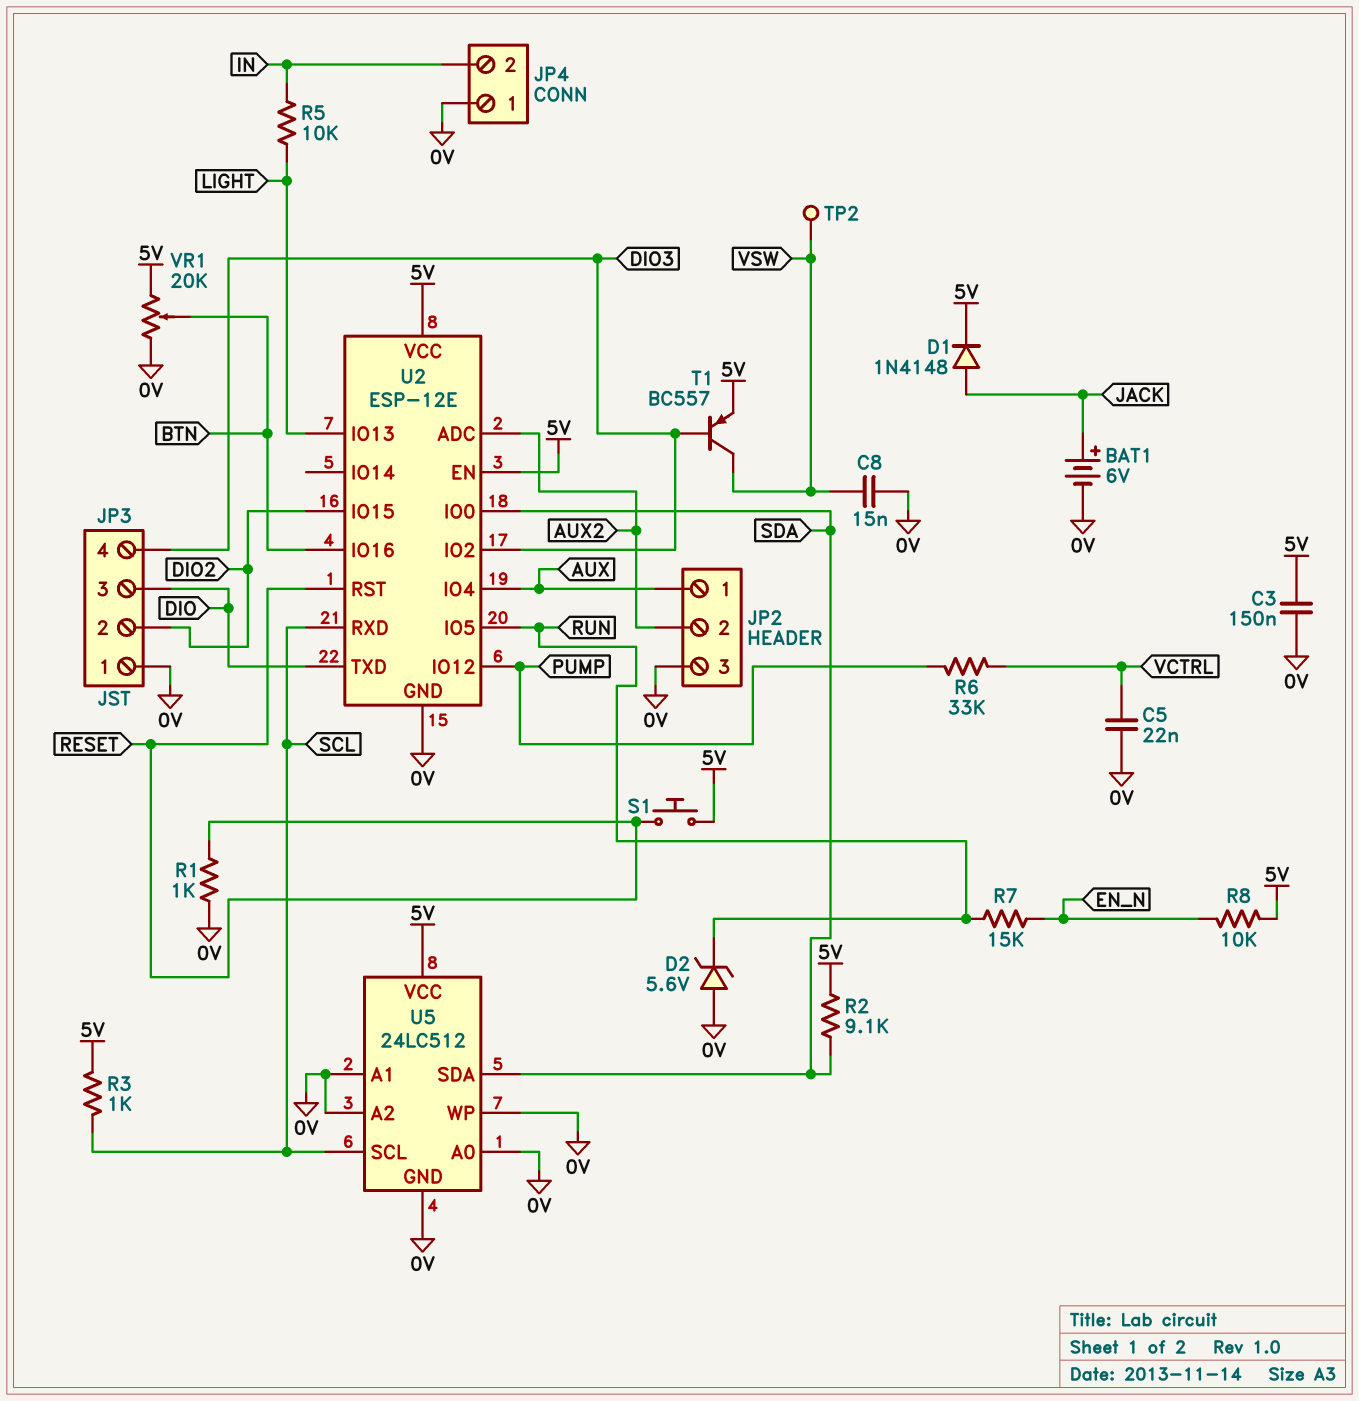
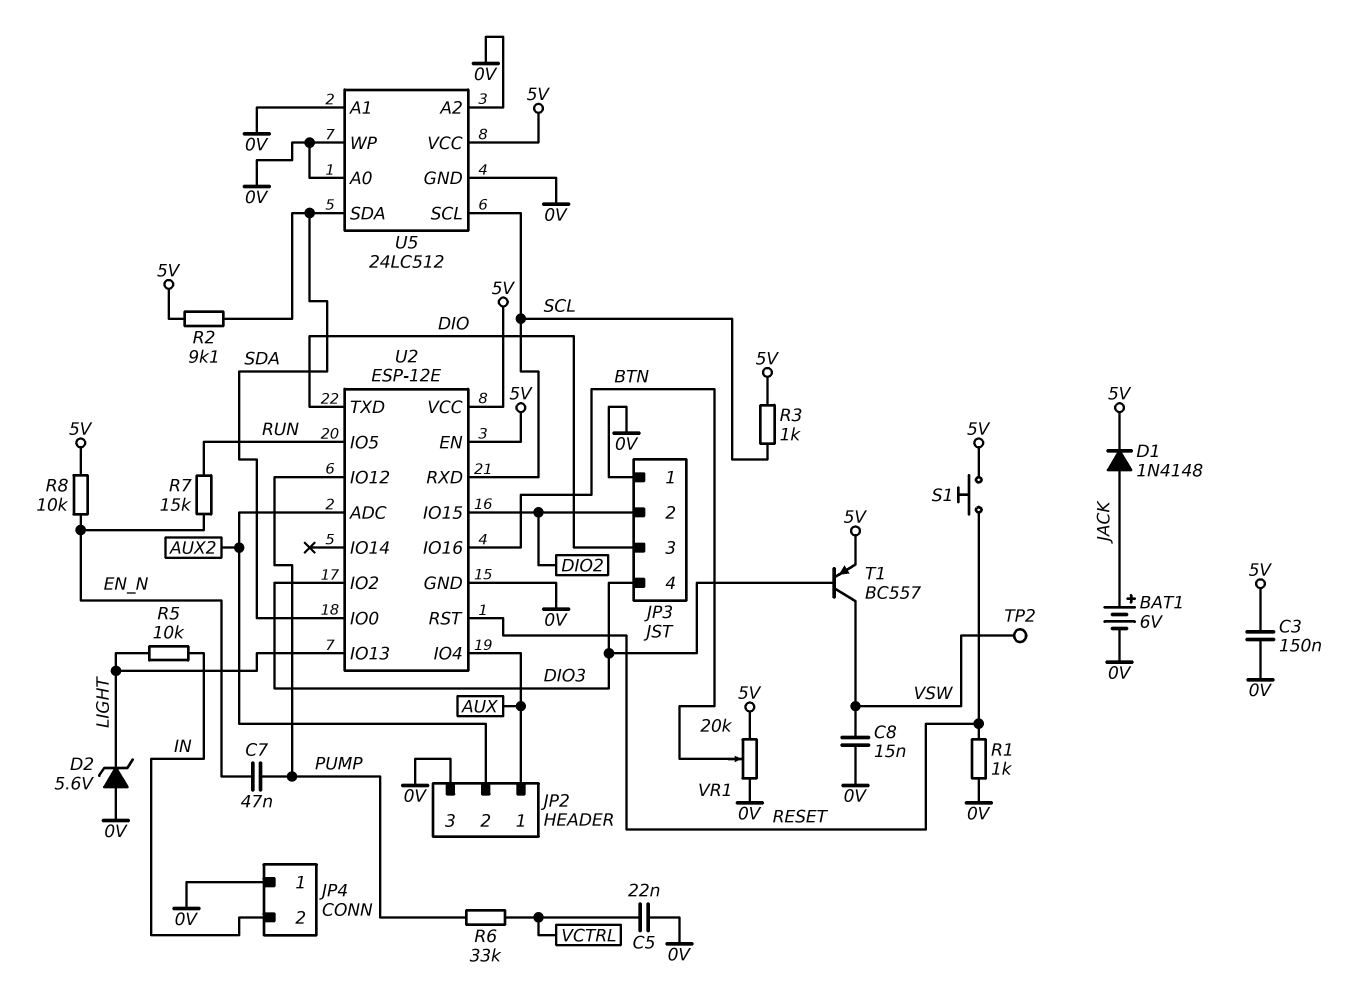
C7: none -> 47nF (EN_N, PUMP)
D2: zener 5.6V (A 0V, K RUN) -> zener 5.6V (A 0V, K LIGHT)

